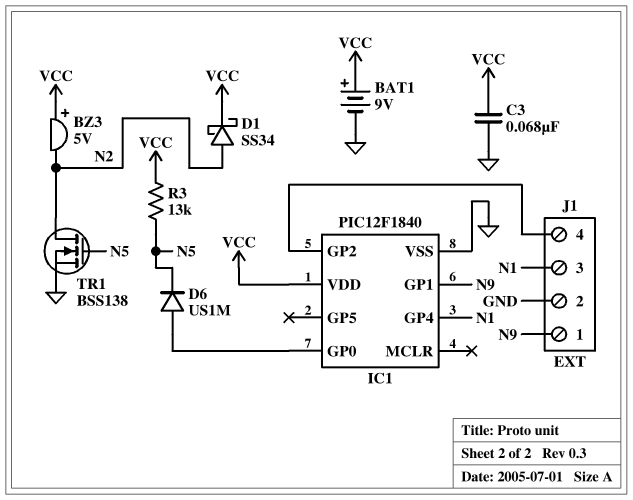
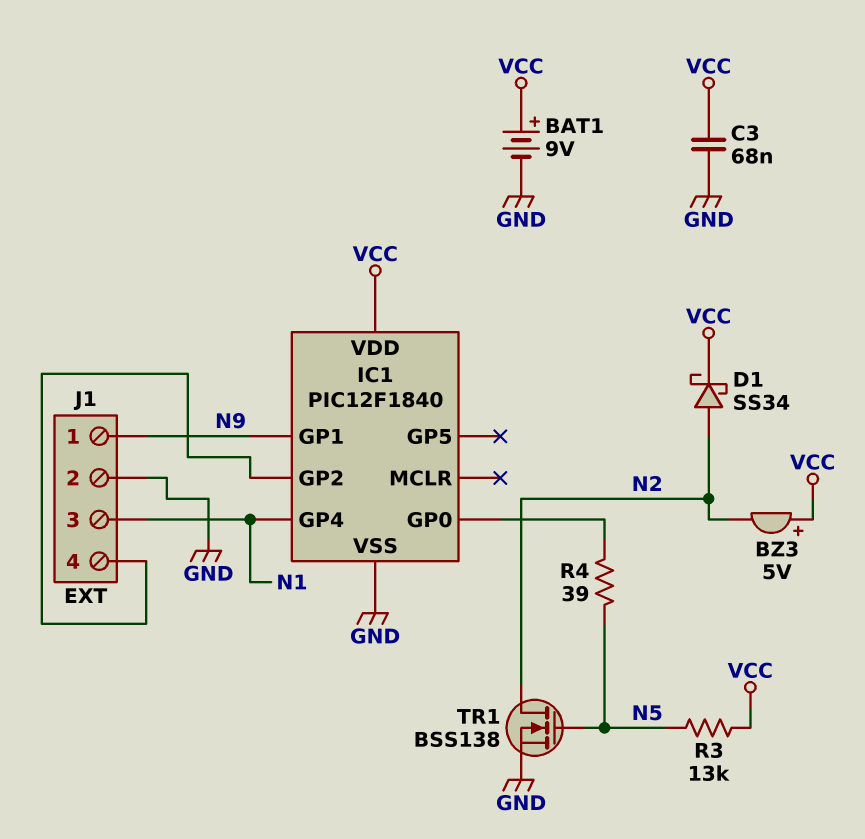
D6: diode US1M (A IC1/GP0, K N5) -> none
R4: none -> 39 (IC1/GP0, N5)

